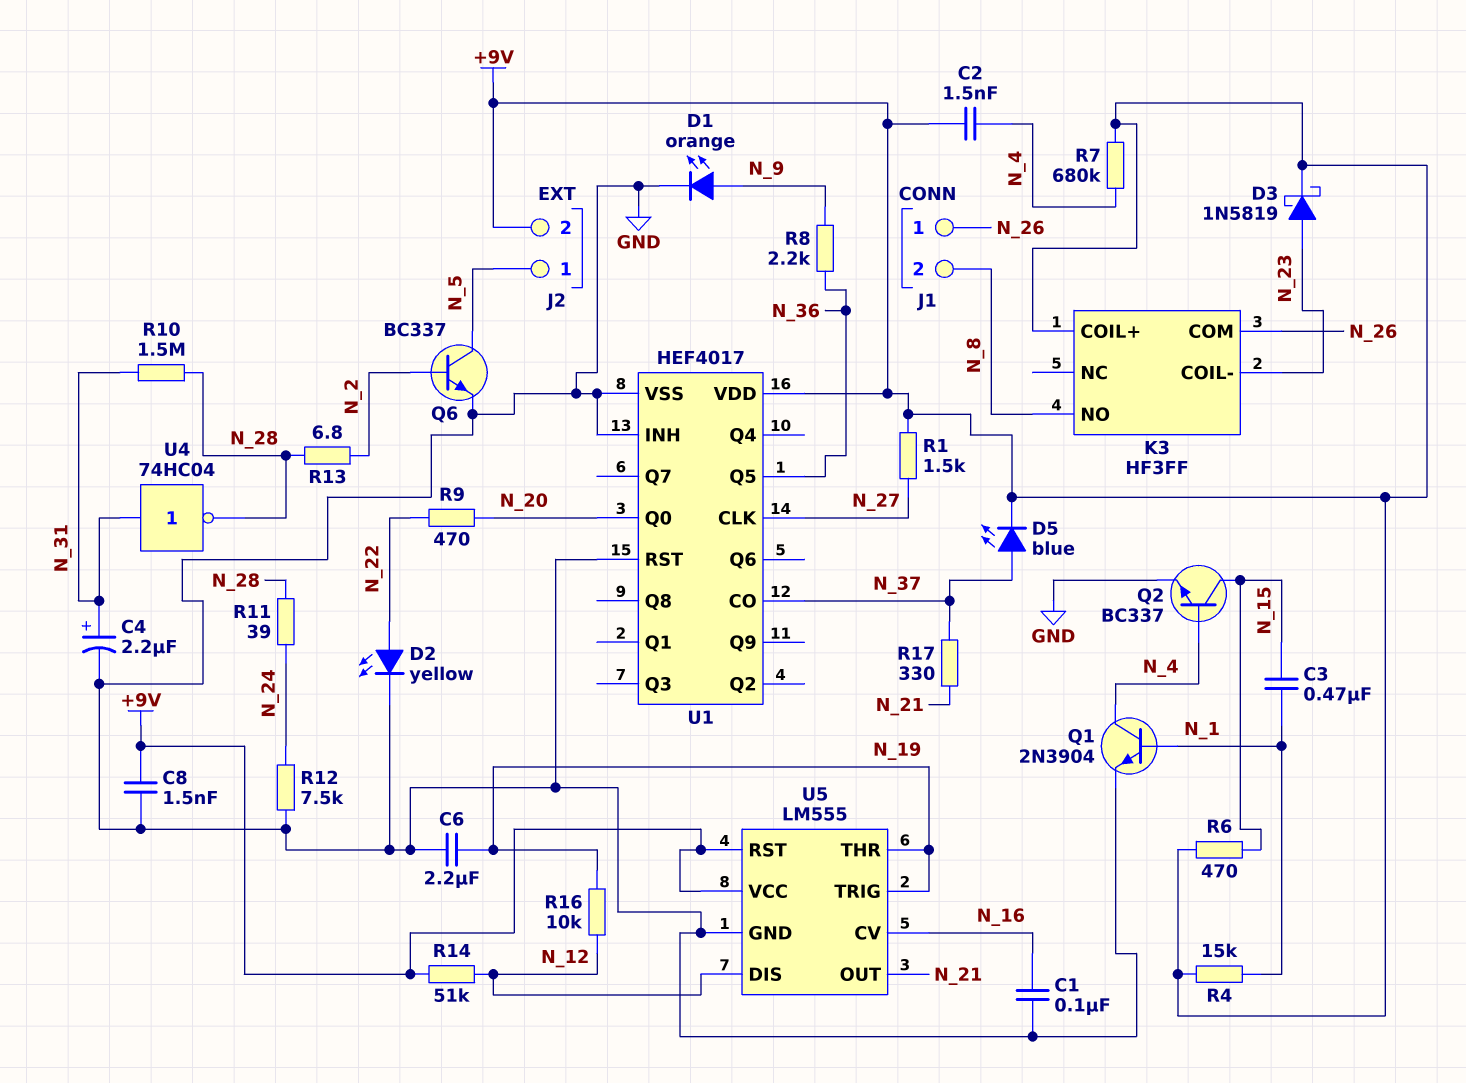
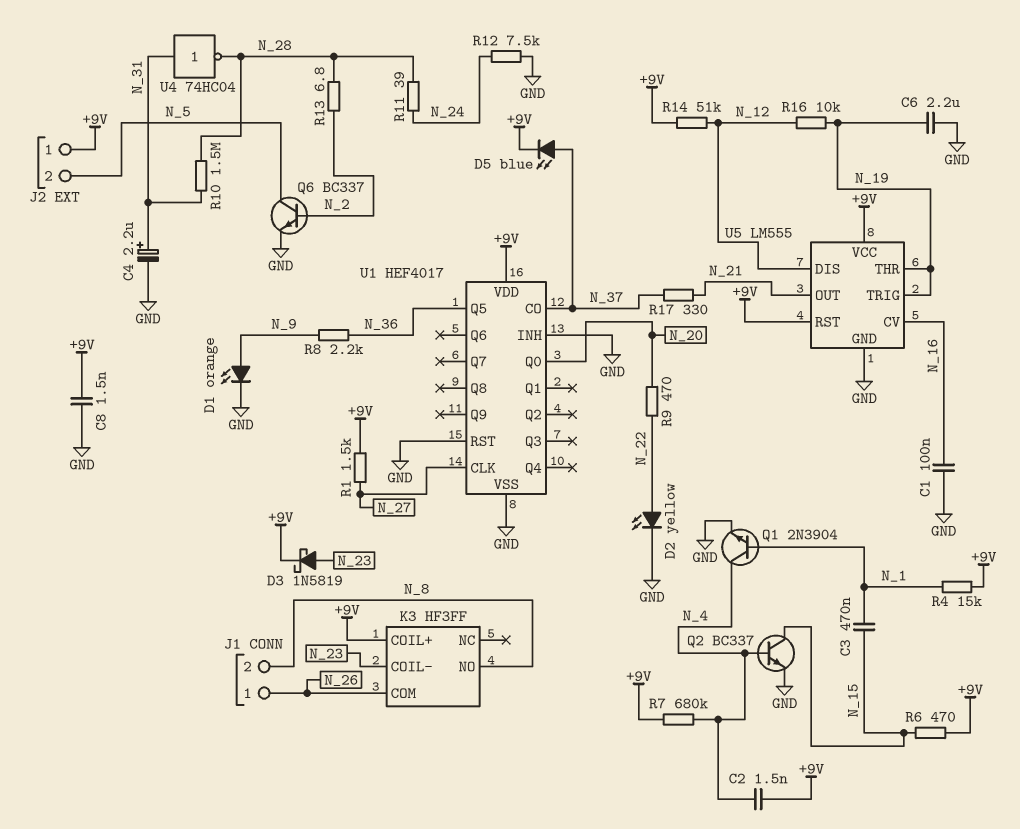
J2 pin 1: N_5 -> +9V
J2 pin 2: +9V -> N_5

